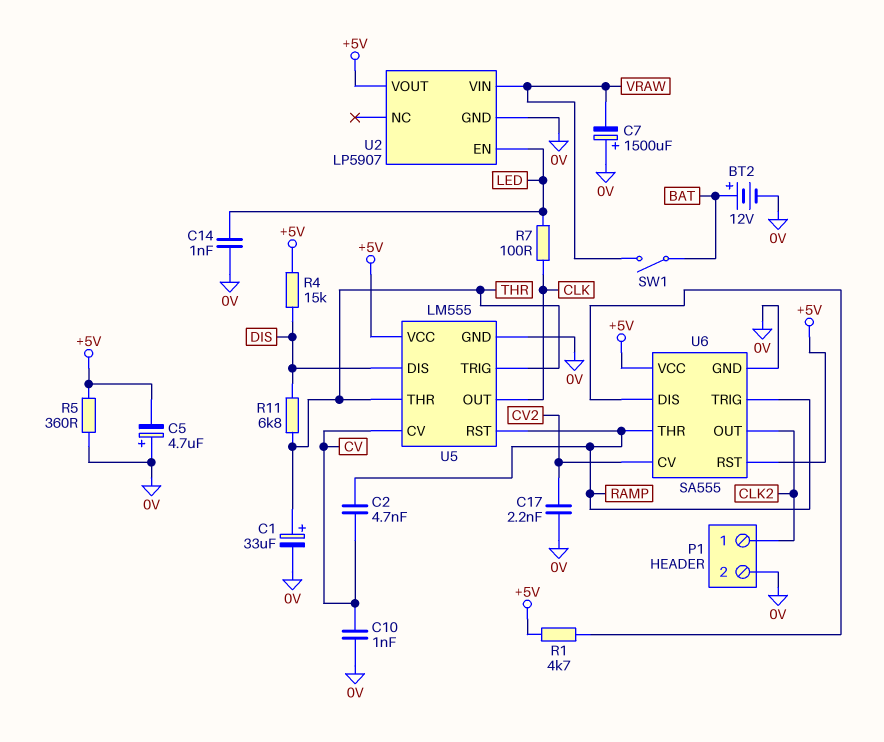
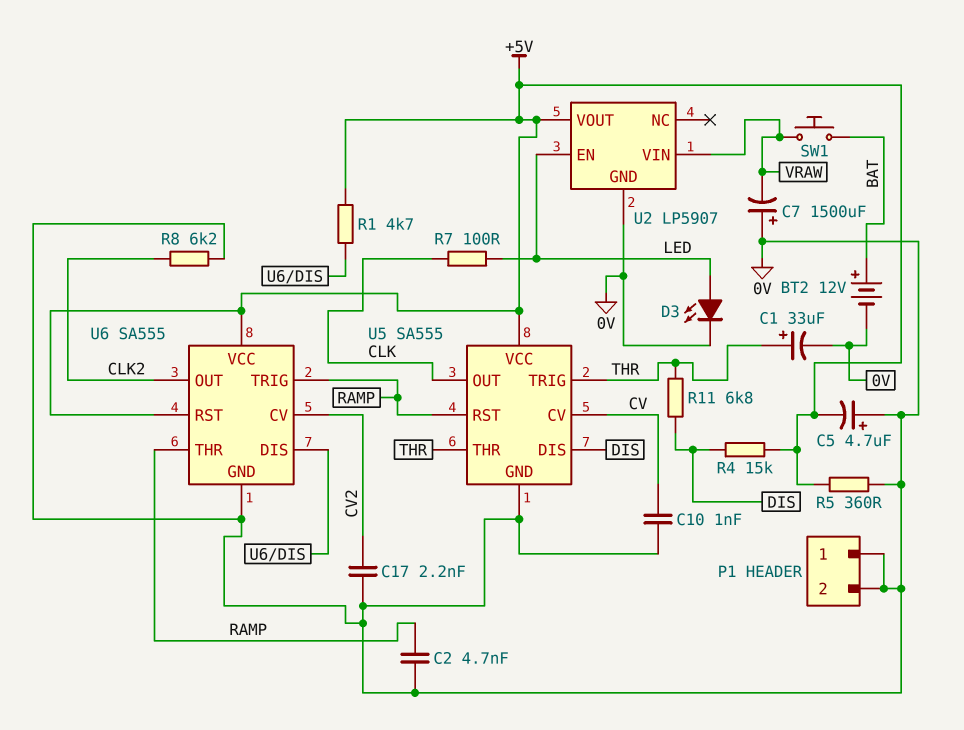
C2: 4.7nF (CV, RAMP) -> 4.7nF (0V, RAMP)
C14: 1nF (0V, LED) -> none
D3: none -> LED (A LED, K 0V)
P1 pin 1: CLK2 -> 0V
R8: none -> 6.2k (0V, CLK2)
SW1: switch (BAT, VRAW) -> button (BAT, VRAW)
U5: LM555 -> SA555

